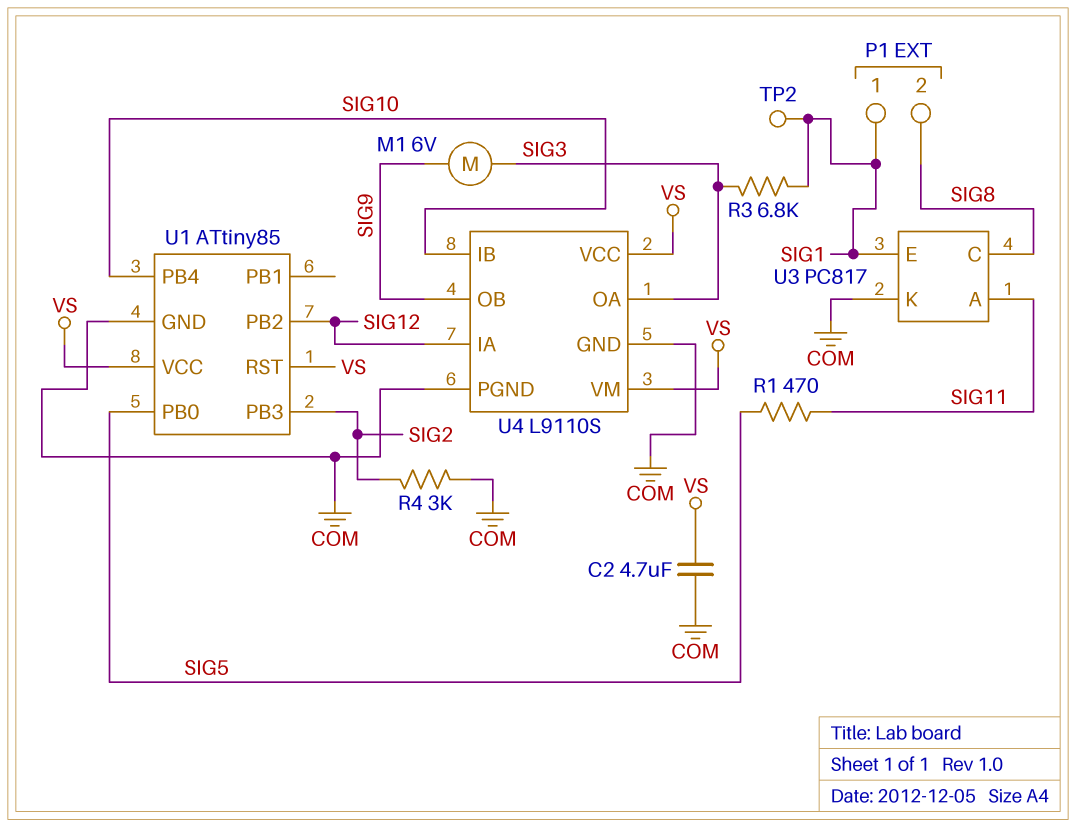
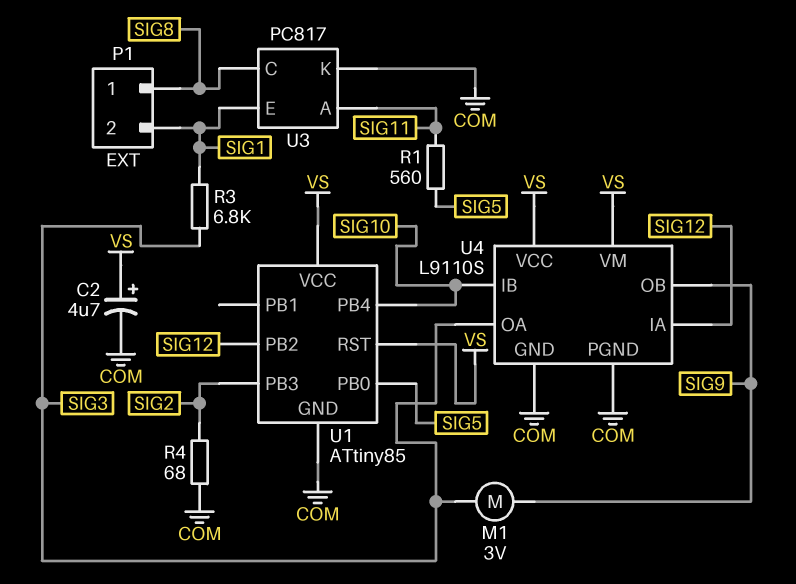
C2: 4.7uF (COM, VS) -> 4.7uF (plus VS, minus COM)
M1: motor 6V (SIG3, SIG9) -> motor 3V (SIG3, SIG9)
P1 pin 1: SIG1 -> SIG8
P1 pin 2: SIG8 -> SIG1
R1: 470 (SIG5, SIG11) -> 560 (SIG5, SIG11)
R4: 3k (COM, SIG2) -> 68 (COM, SIG2)
TP2: test point (SIG1) -> none

